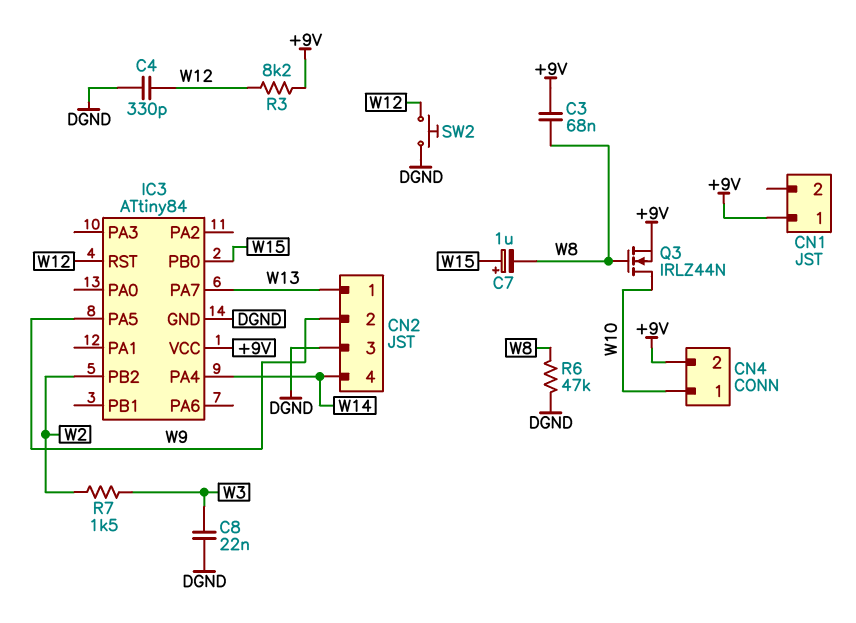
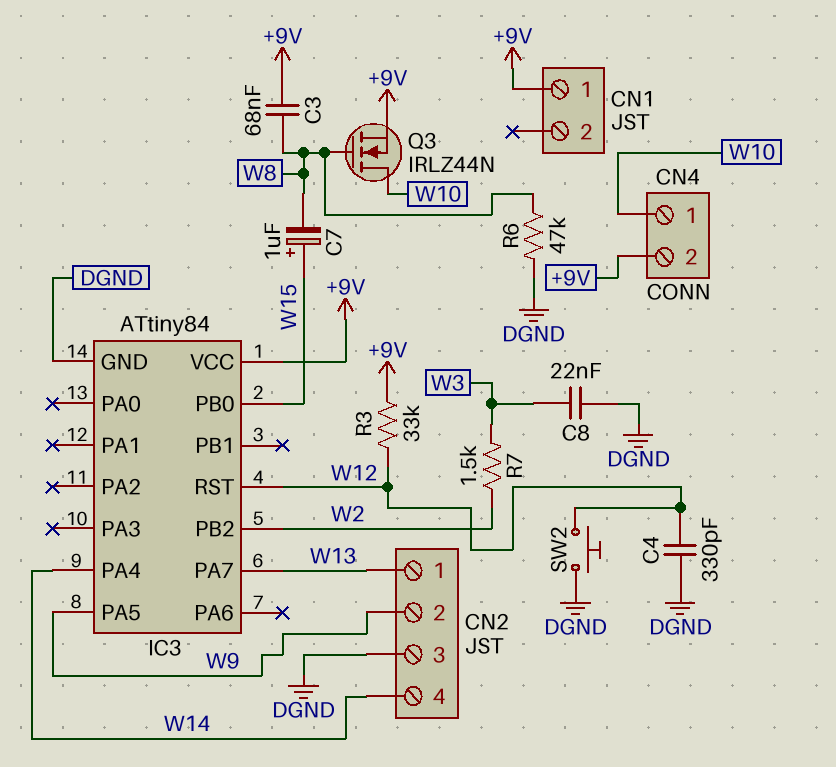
R3: 8.2k (+9V, W12) -> 33k (+9V, W12)

